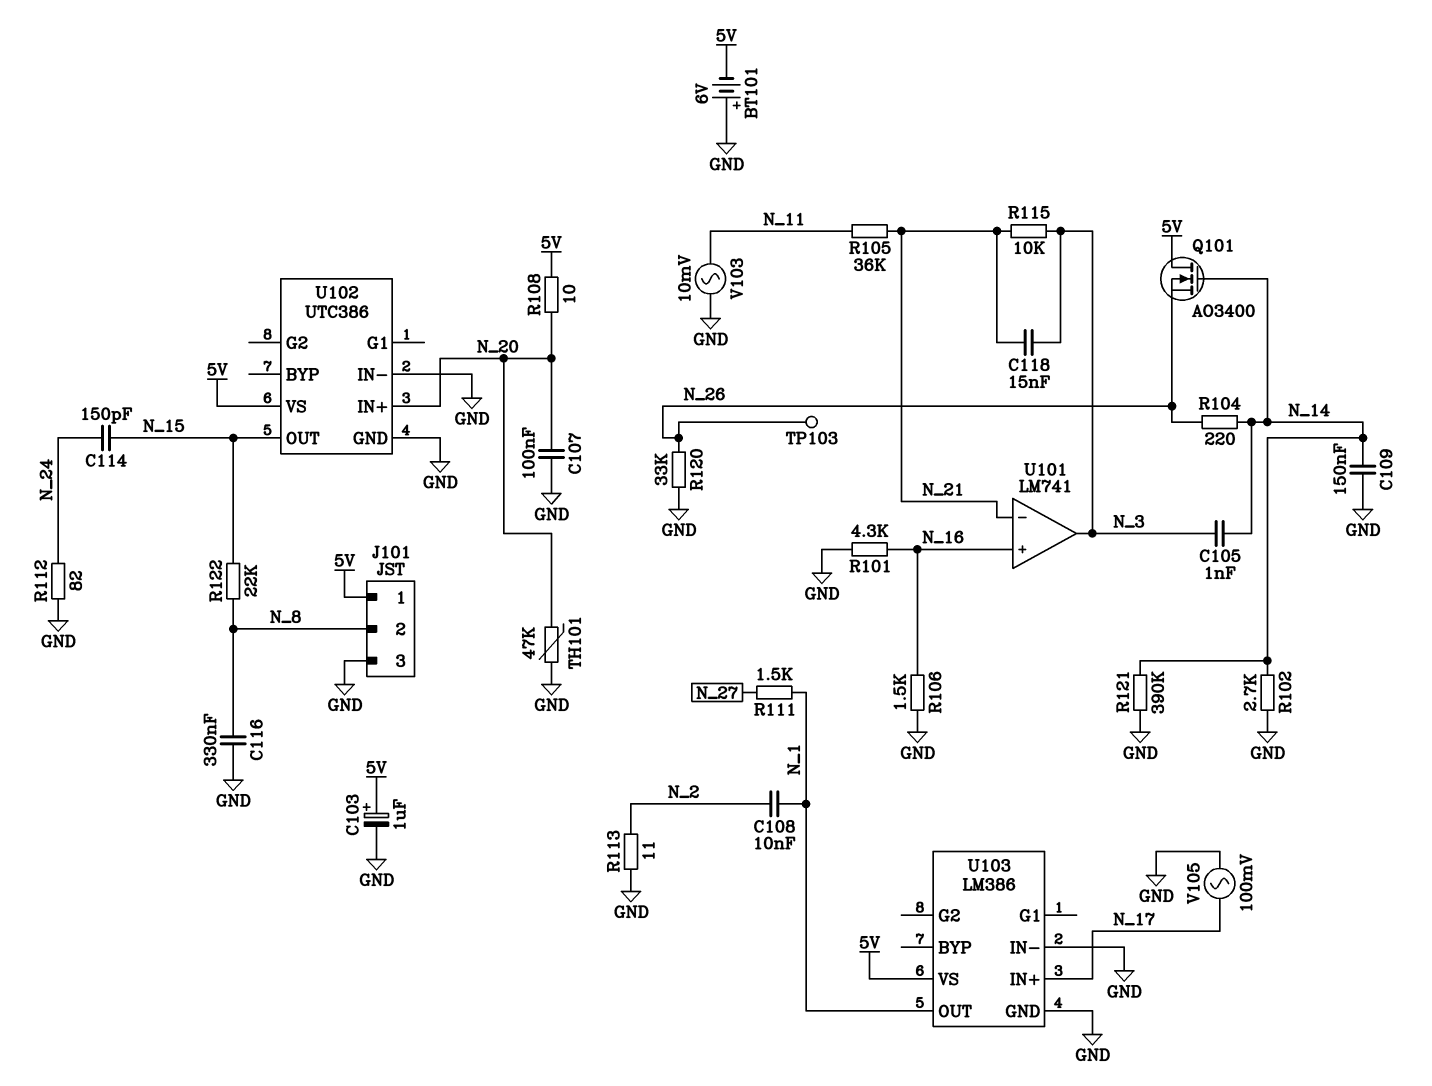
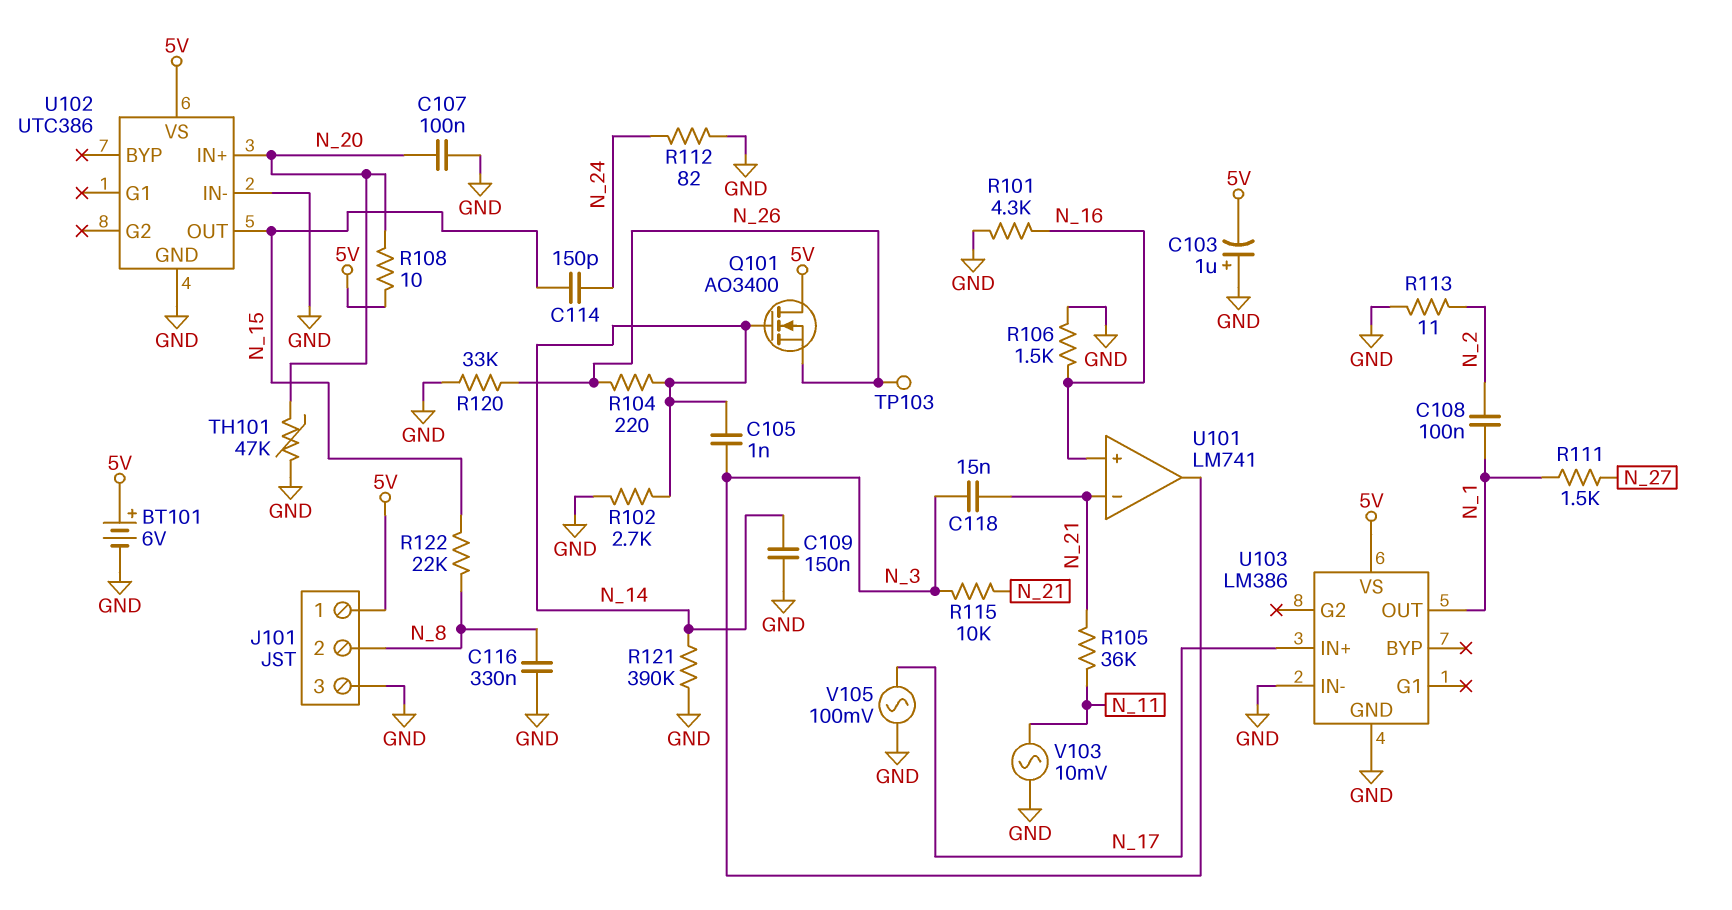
BT101: 6V (plus GND, minus 5V) -> 6V (plus 5V, minus GND)
C103: 1uF (plus 5V, minus GND) -> 1uF (plus GND, minus 5V)
C108: 10nF (N_1, N_2) -> 100nF (N_1, N_2)

